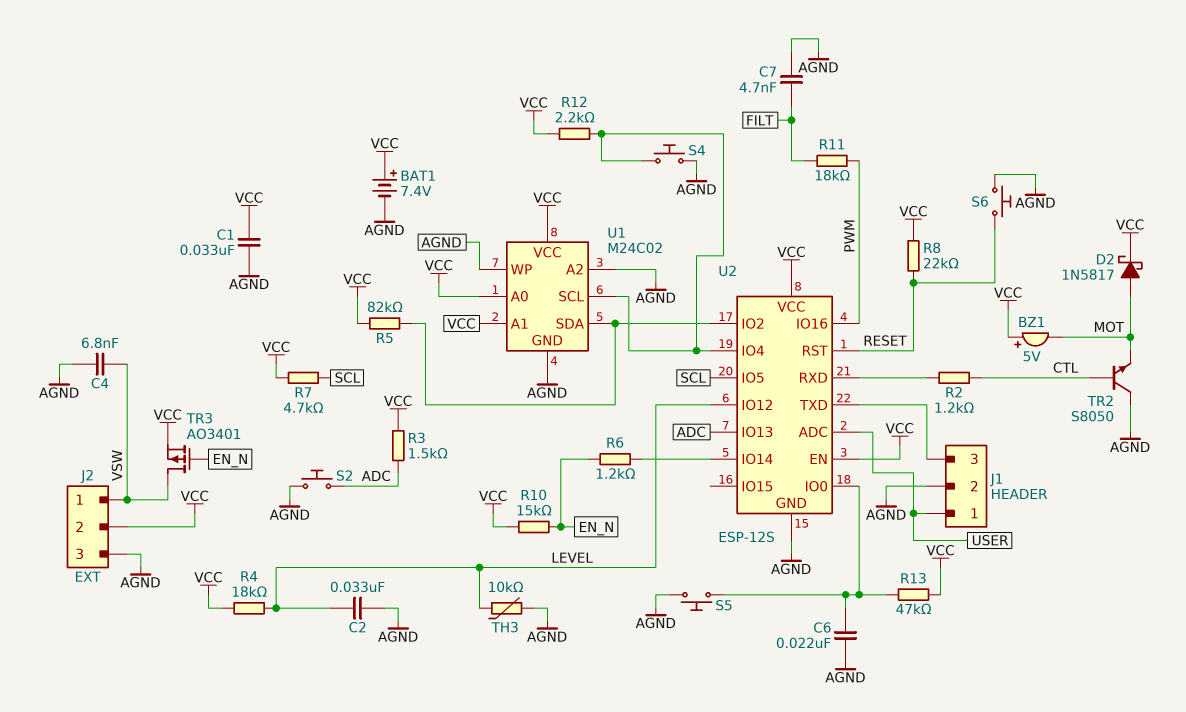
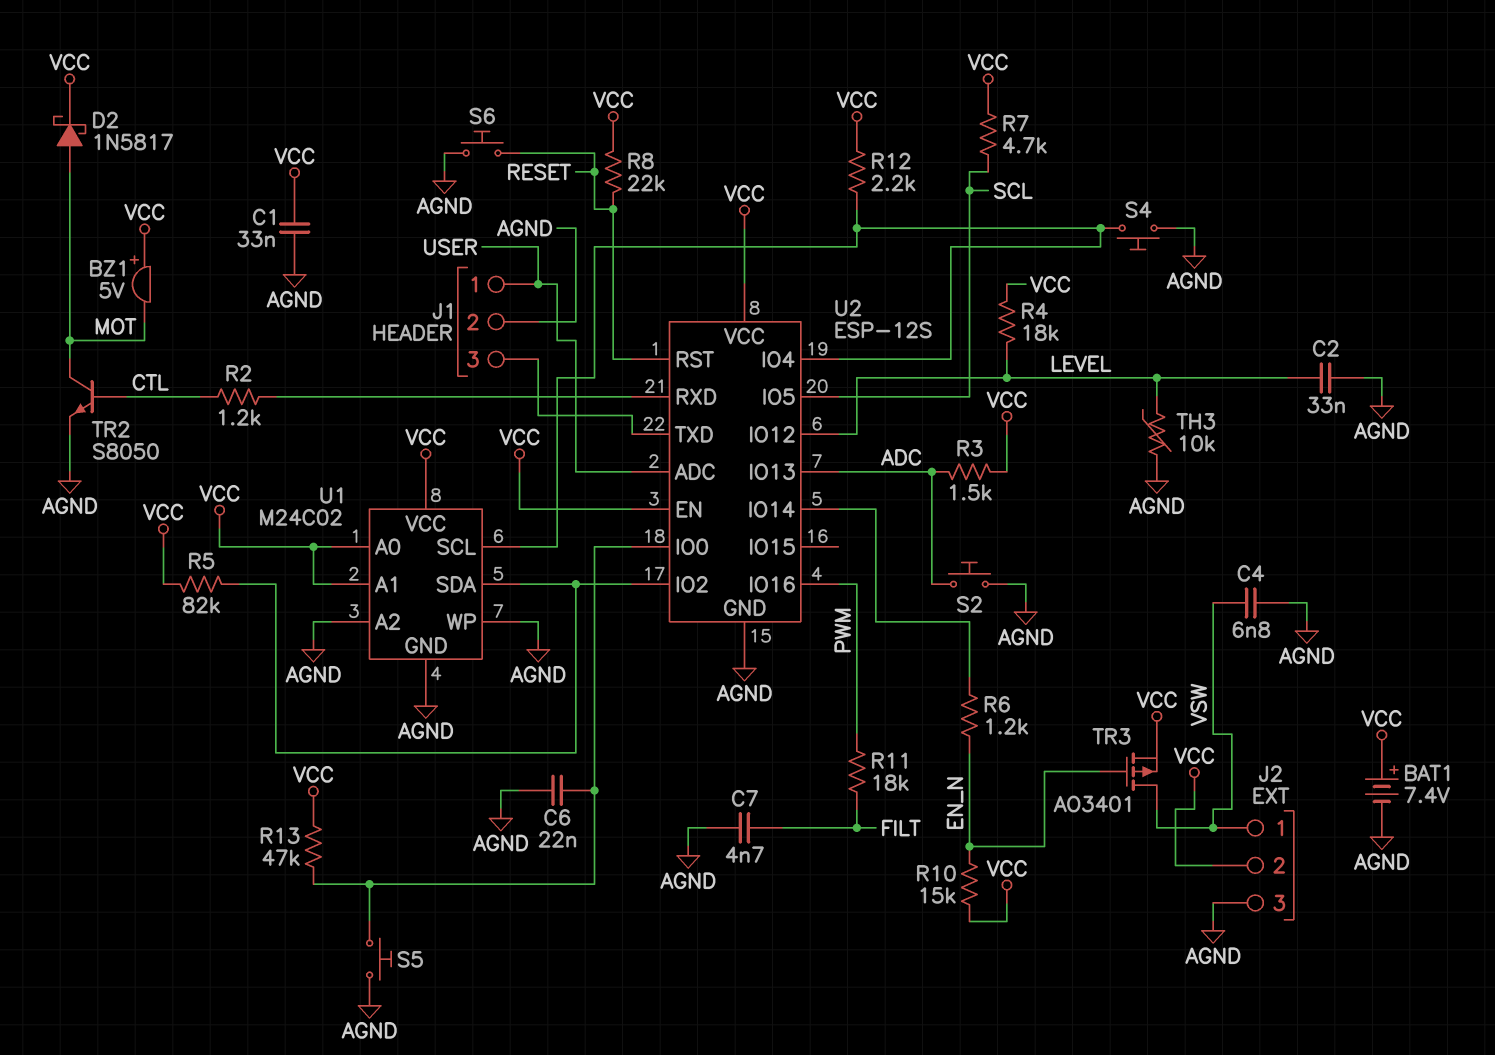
TR2: NPN S8050 (B CTL, C AGND, E MOT) -> NPN S8050 (B CTL, C MOT, E AGND)

